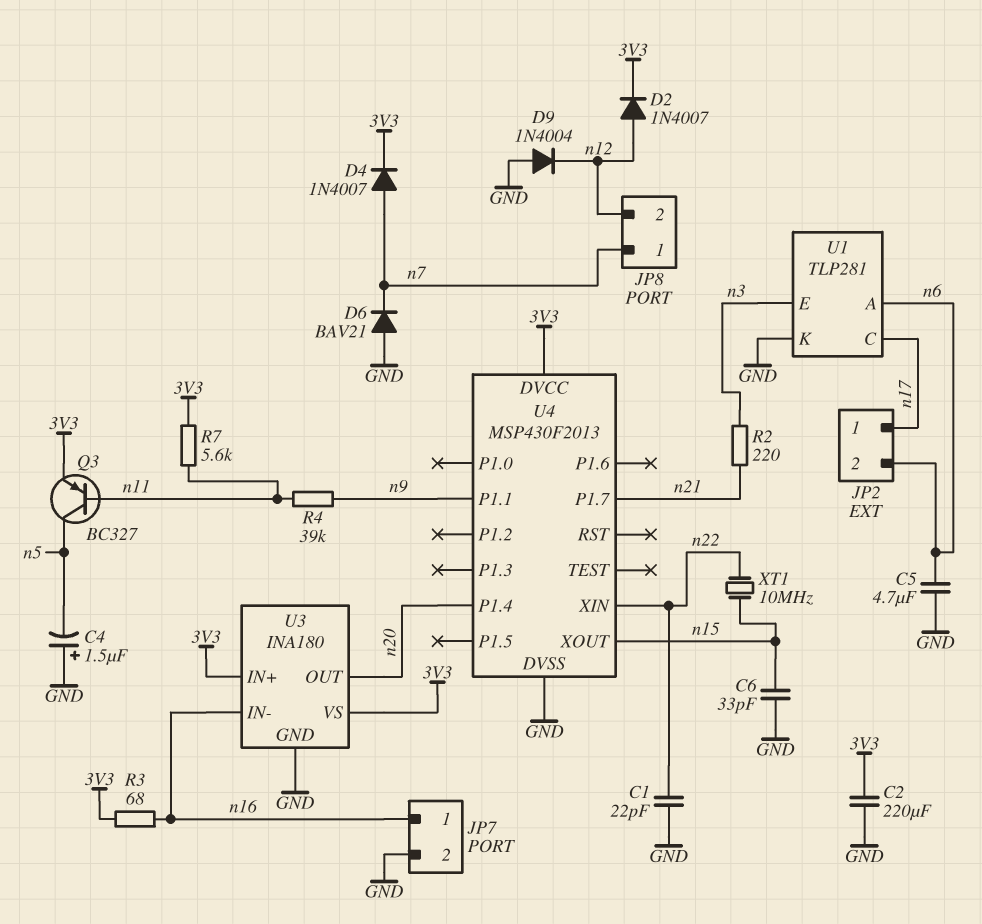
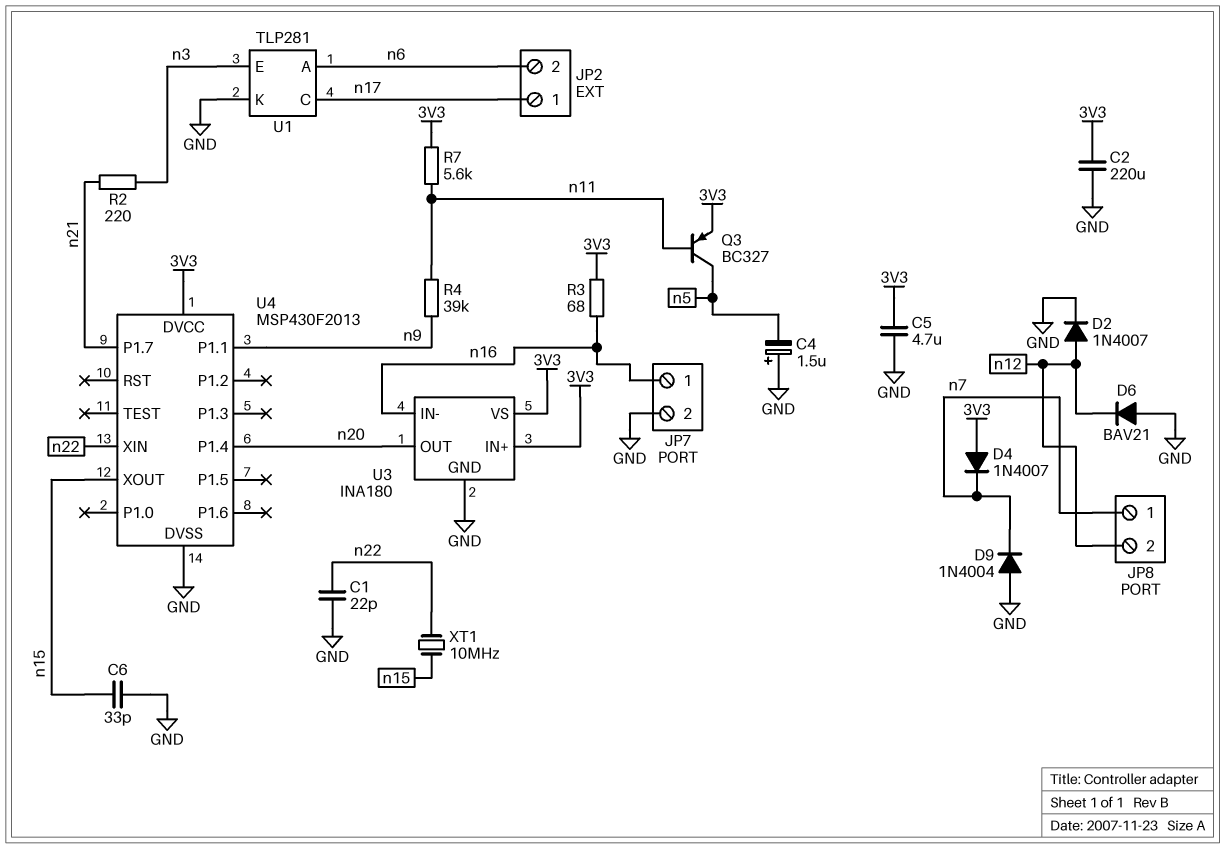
C5: 4.7uF (GND, n6) -> 4.7uF (3V3, GND)
D2: diode 1N4007 (A n12, K 3V3) -> diode 1N4007 (A n12, K GND)
D4: diode 1N4007 (A n7, K 3V3) -> diode 1N4007 (A 3V3, K n7)
D6: diode BAV21 (A GND, K n7) -> diode BAV21 (A GND, K n12)
D9: diode 1N4004 (A GND, K n12) -> diode 1N4004 (A GND, K n7)

